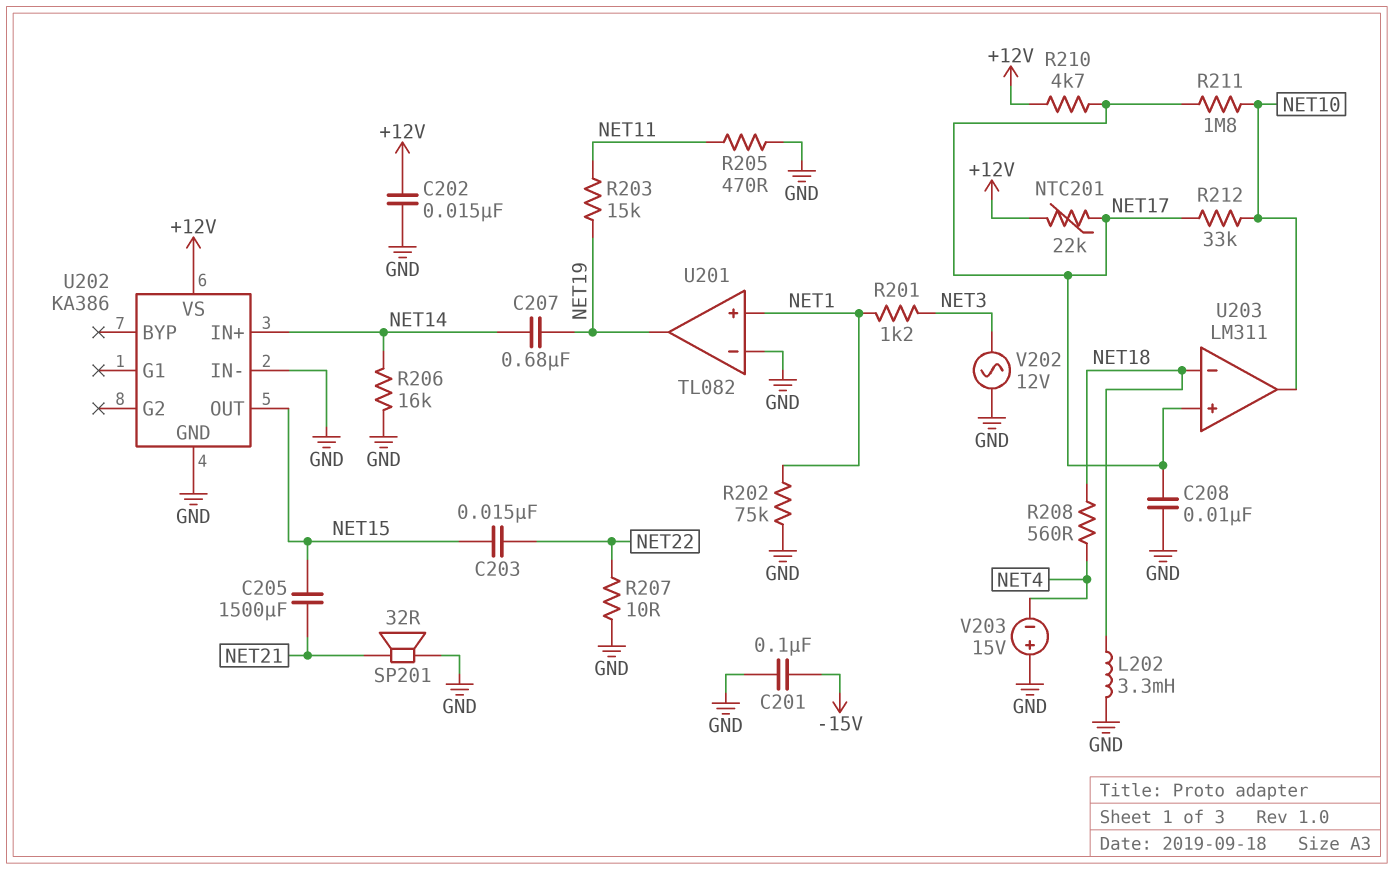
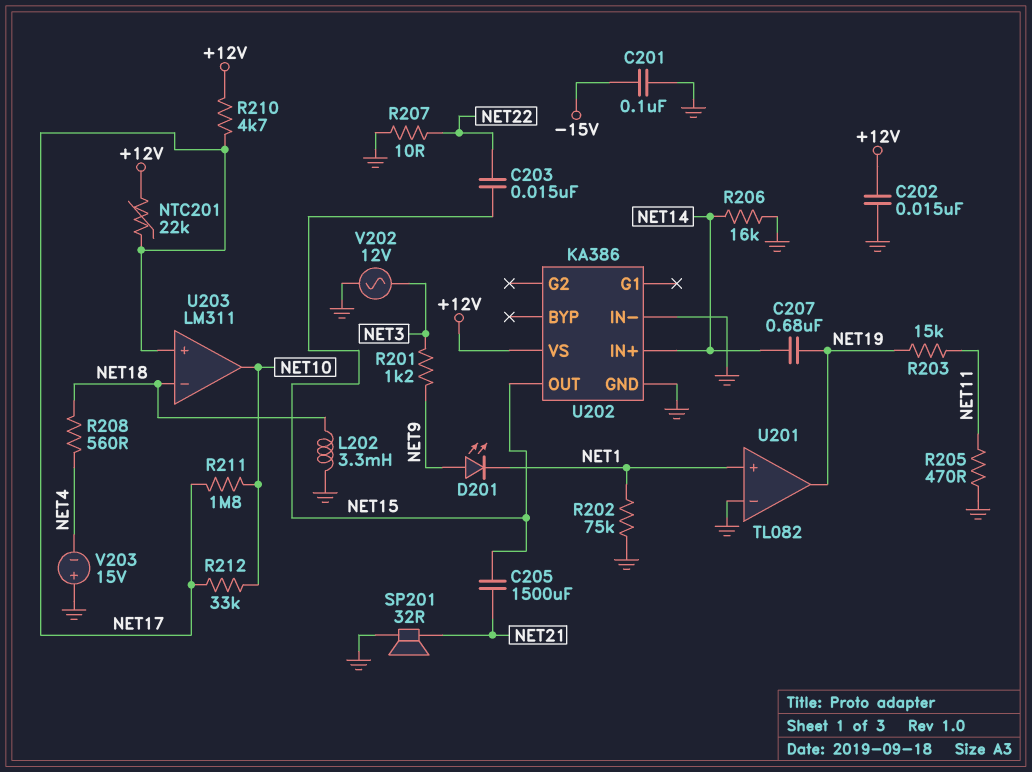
C208: 10nF (GND, NET17) -> none
D201: none -> LED (A NET9, K NET1)
R201: 1.2k (NET1, NET3) -> 1.2k (NET3, NET9)

